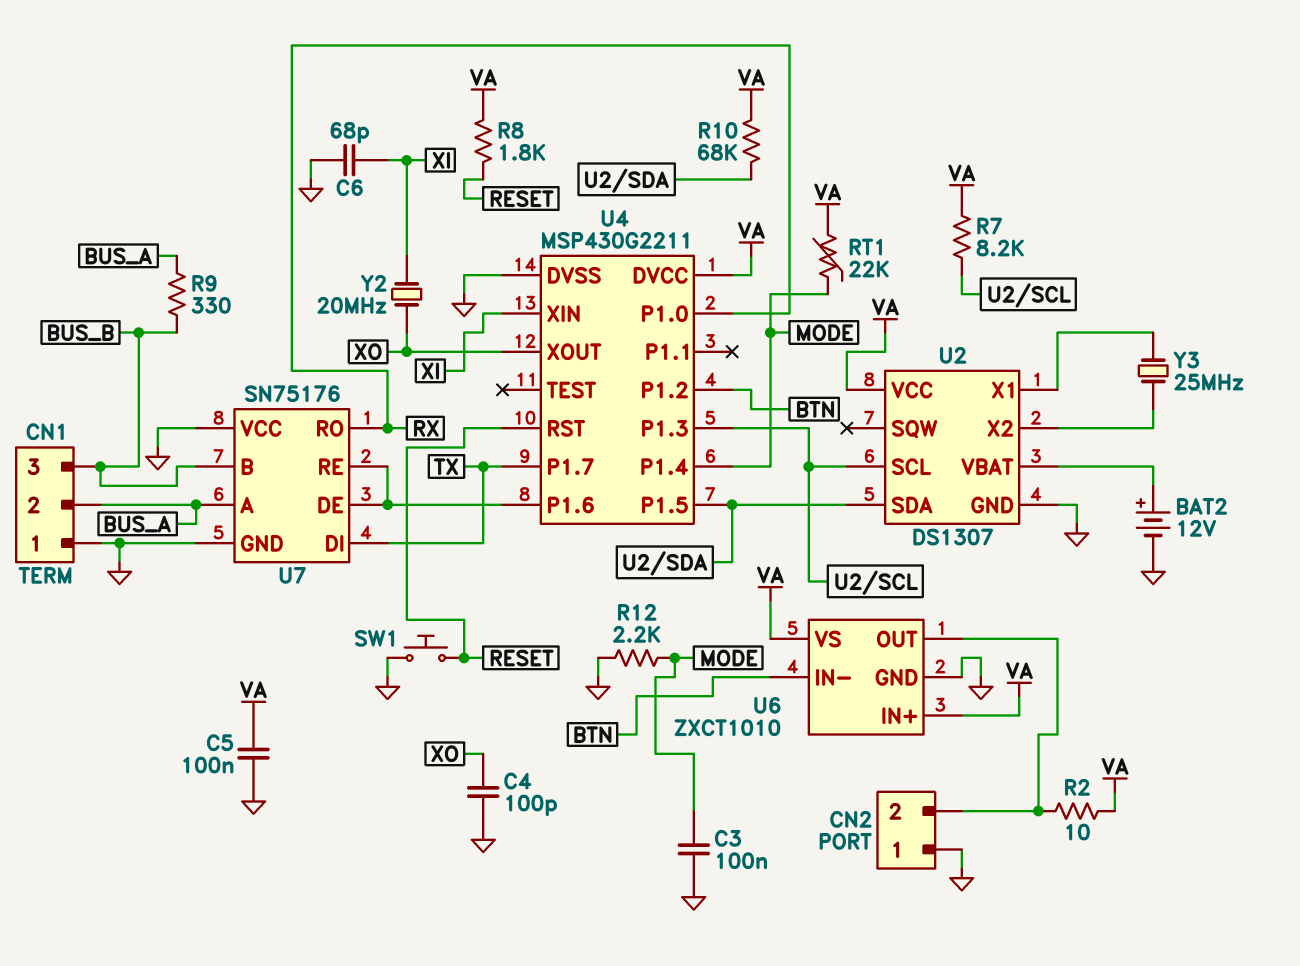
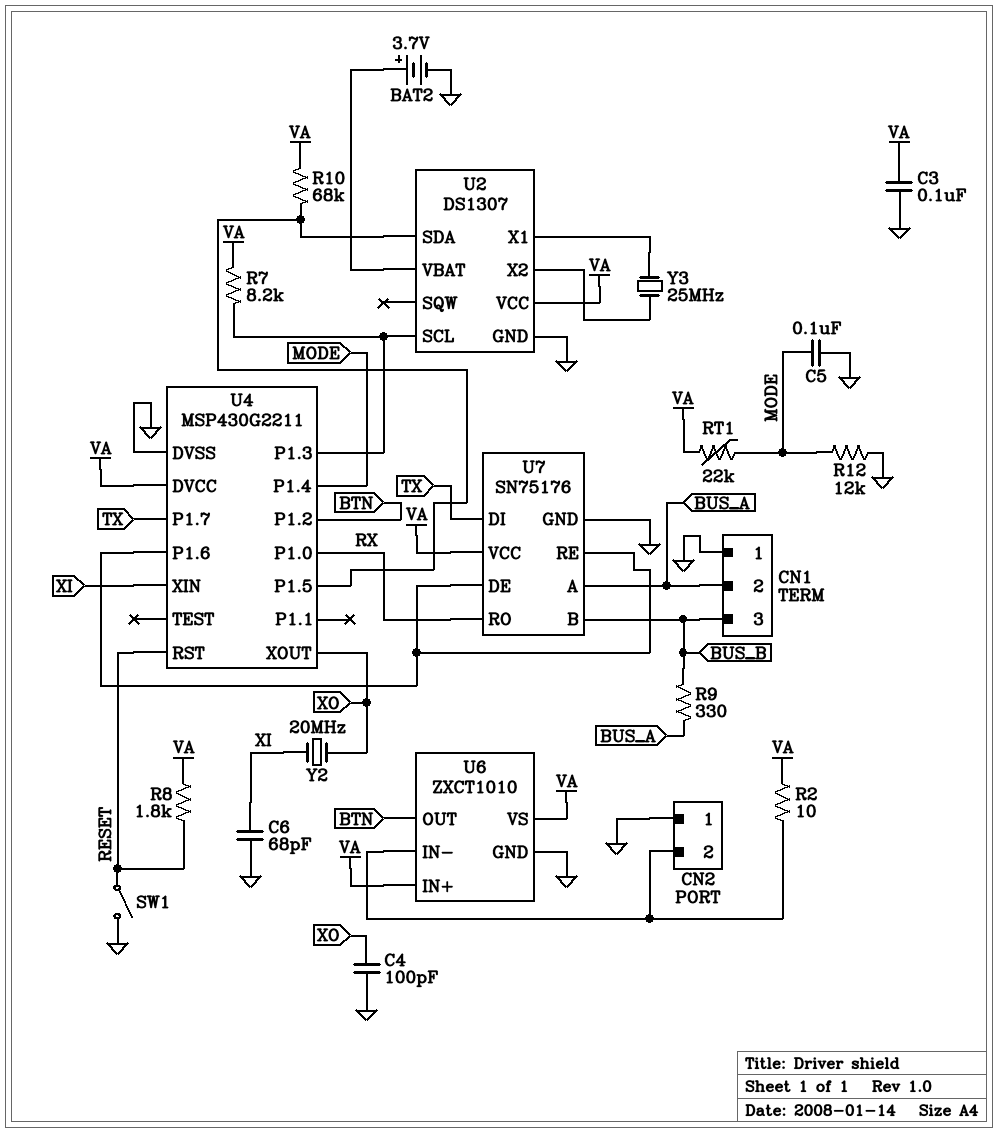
BAT2: 12V (plus U2/VBAT, minus GND) -> 3.7V (plus U2/VBAT, minus GND)
C3: 100nF (GND, MODE) -> 100nF (GND, VA)
C5: 100nF (GND, VA) -> 100nF (GND, MODE)
R12: 2.2k (GND, MODE) -> 12k (GND, MODE)
SW1: button (GND, RESET) -> switch (GND, RESET)
U6 pin IN-: BTN -> CN2/2
U6 pin OUT: CN2/2 -> BTN
U7 pin VCC: GND -> VA

